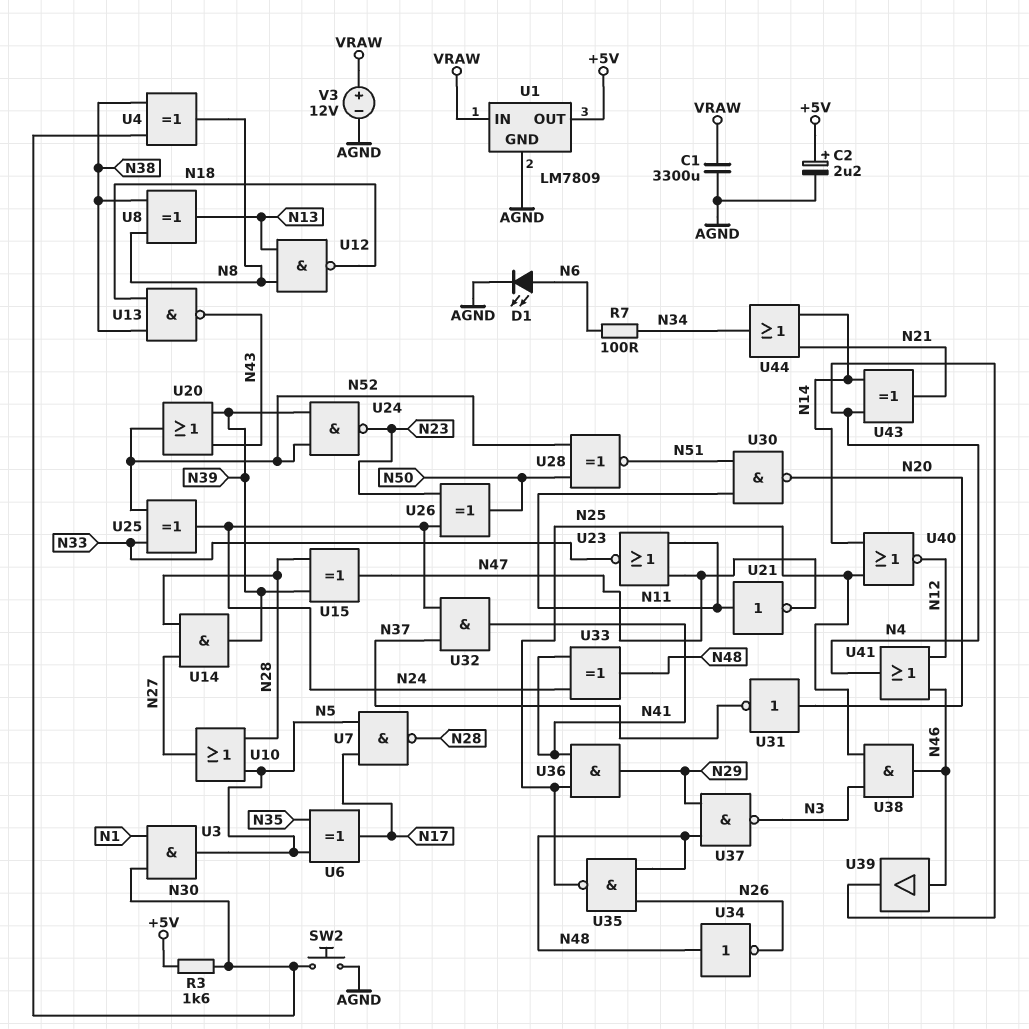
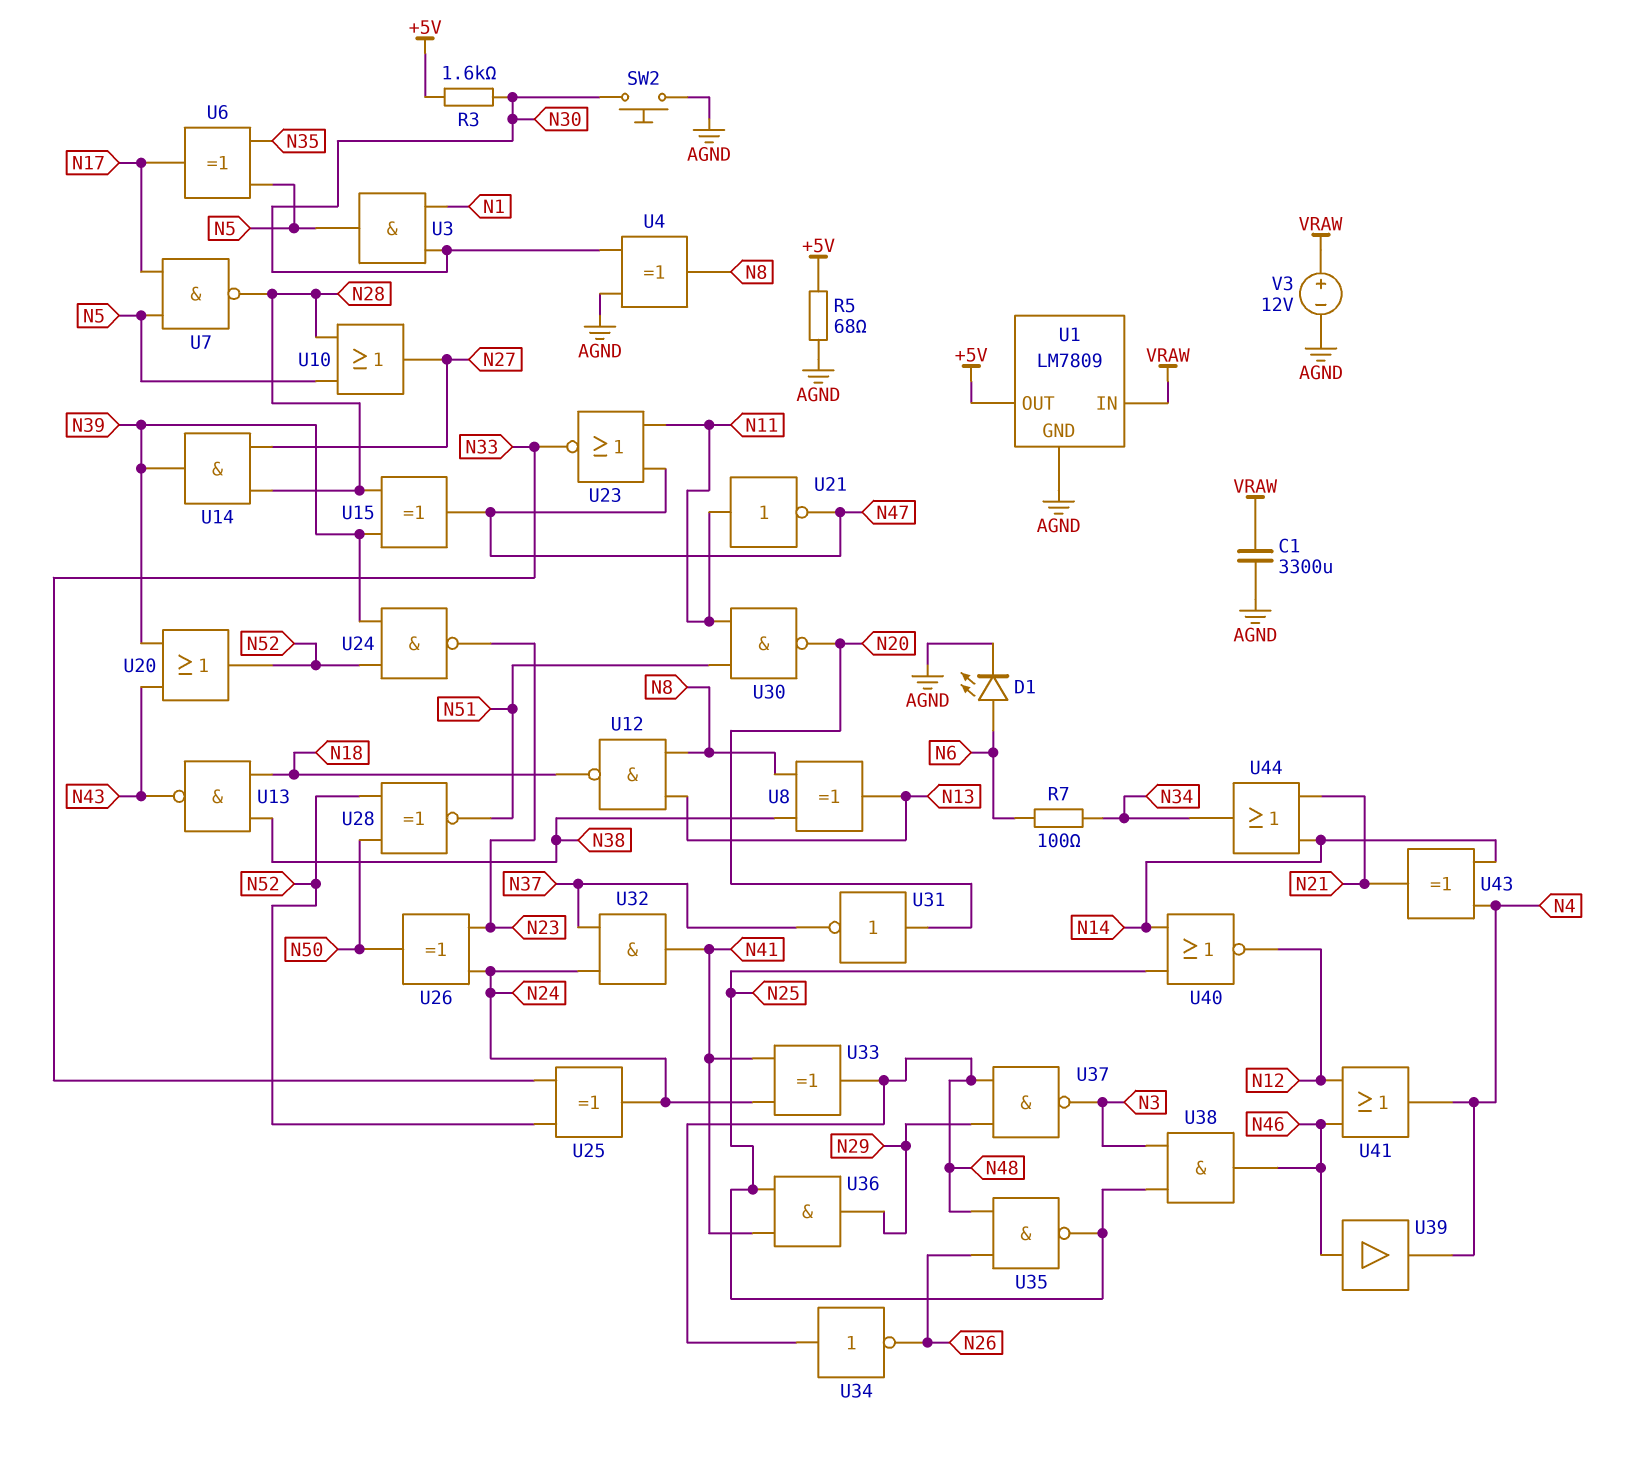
C2: 2.2uF (plus +5V, minus AGND) -> none
R5: none -> 68 (+5V, AGND)
U4: XOR (in N30, in N38, out N8) -> XOR (in AGND, in N30, out N8)

